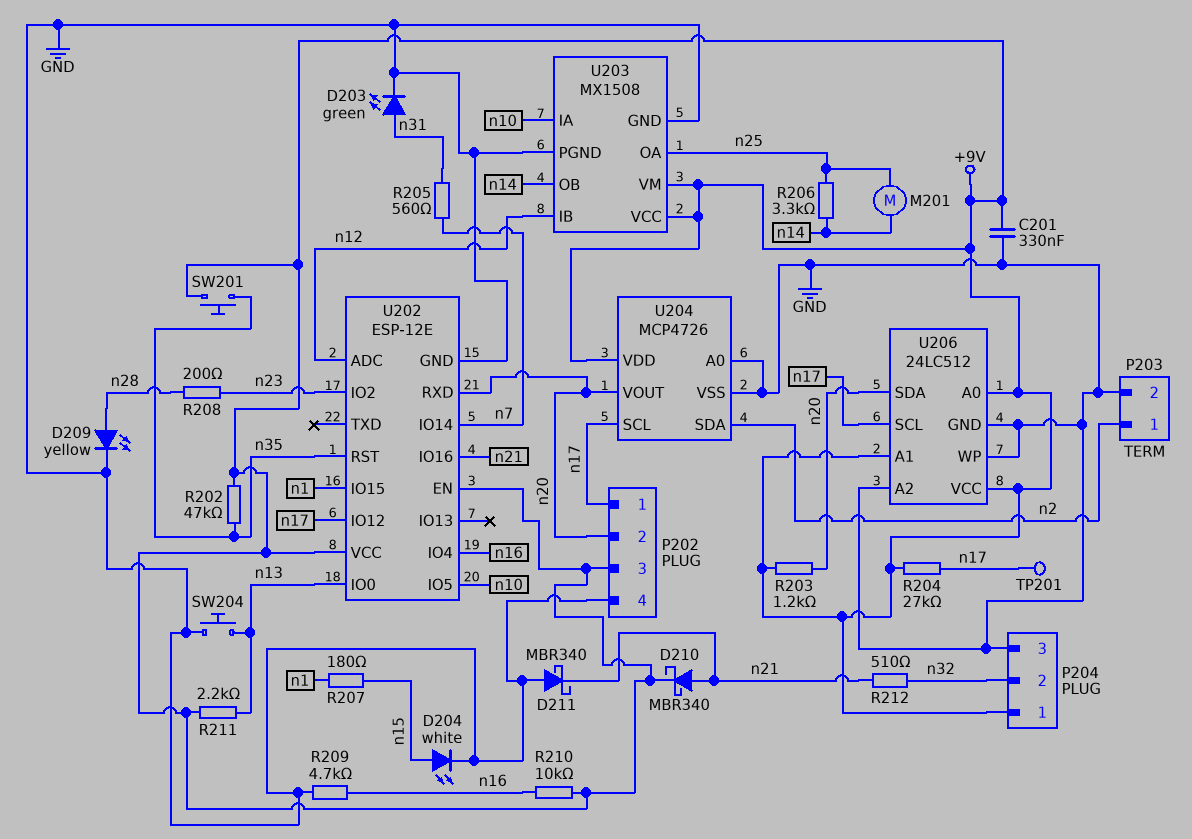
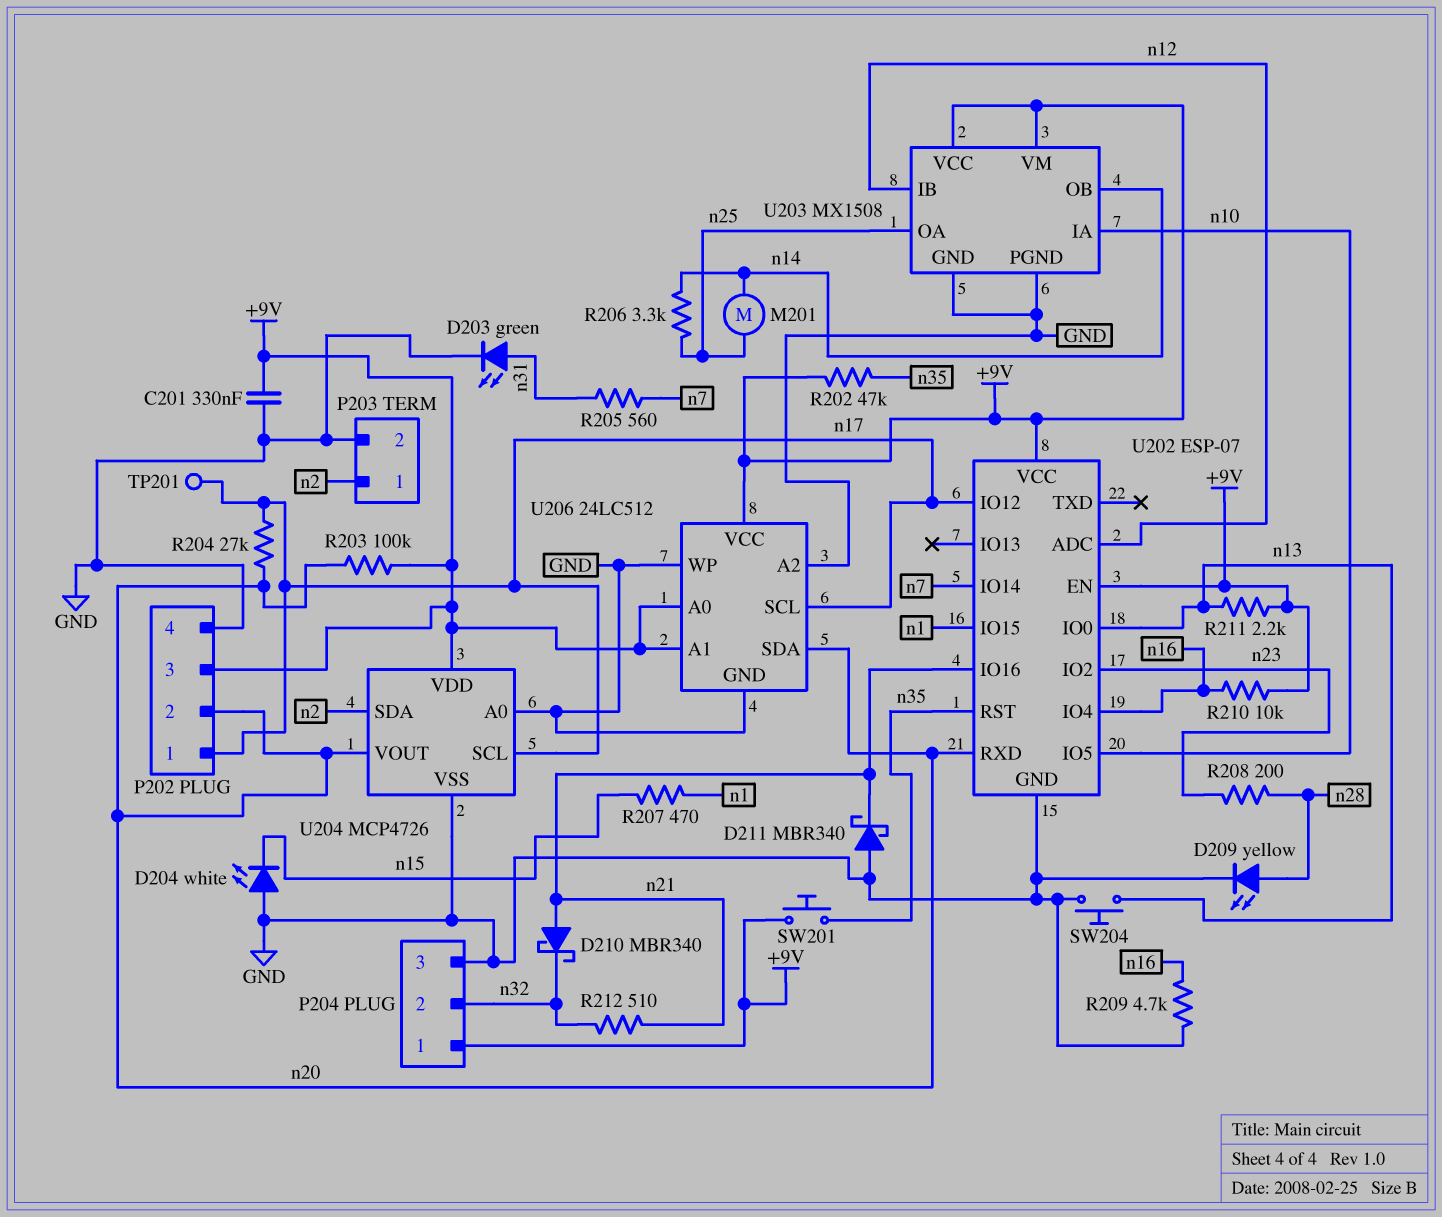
D204: LED white (A n15, K GND) -> LED white (A GND, K n15)
D210: schottky MBR340 (A n21, K +9V) -> schottky MBR340 (A n21, K n32)
R203: 1.2k (+9V, n20) -> 100k (+9V, n20)
R204: 27k (+9V, n17) -> 27k (n17, n20)
R207: 180 (n1, n15) -> 470 (n1, n15)
U202: ESP-12E -> ESP-07

